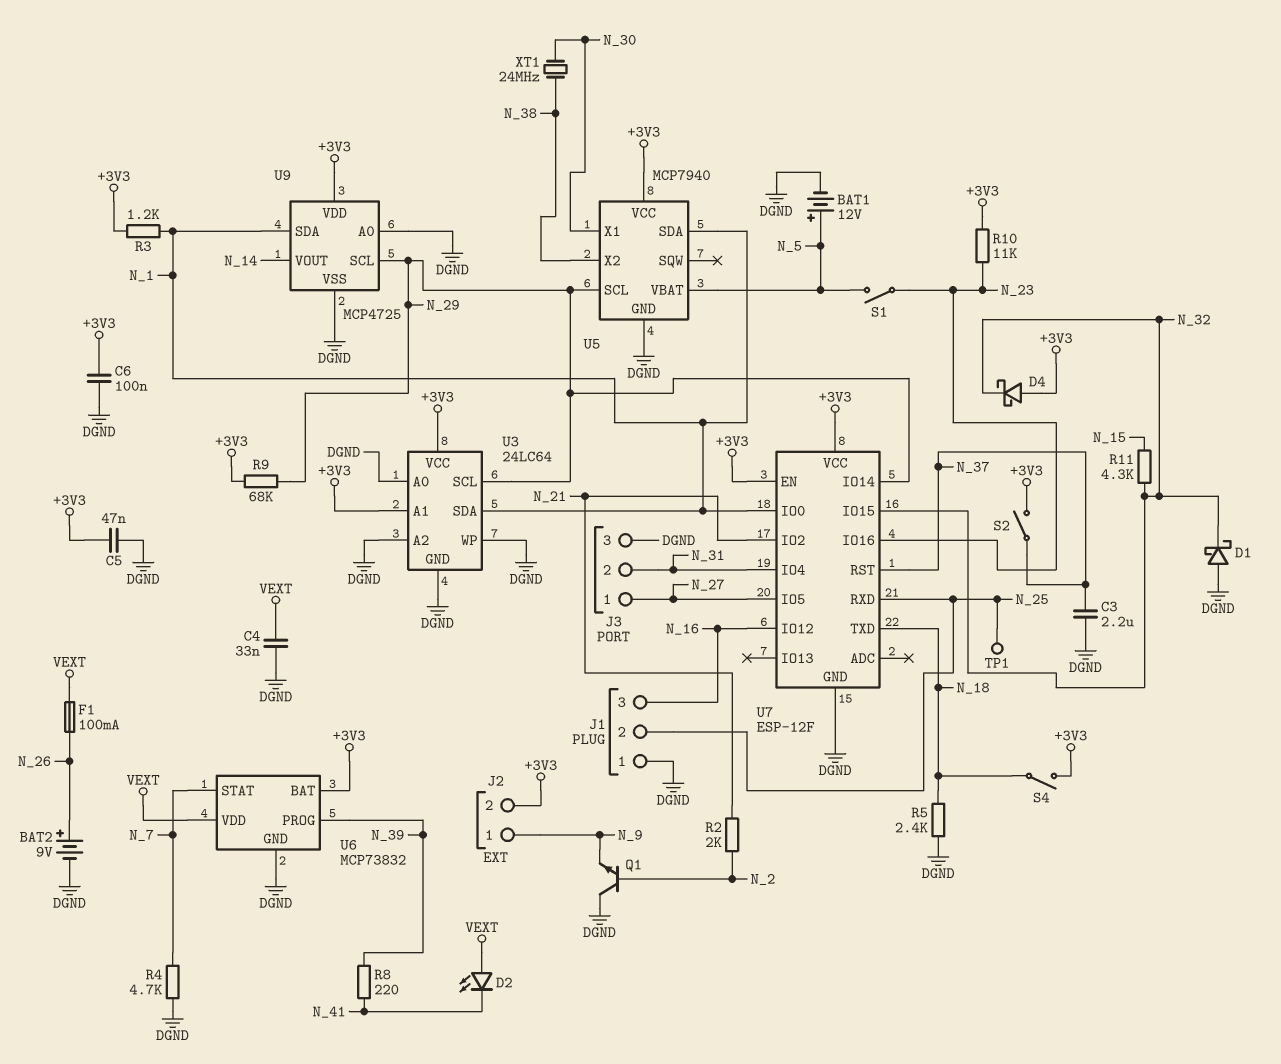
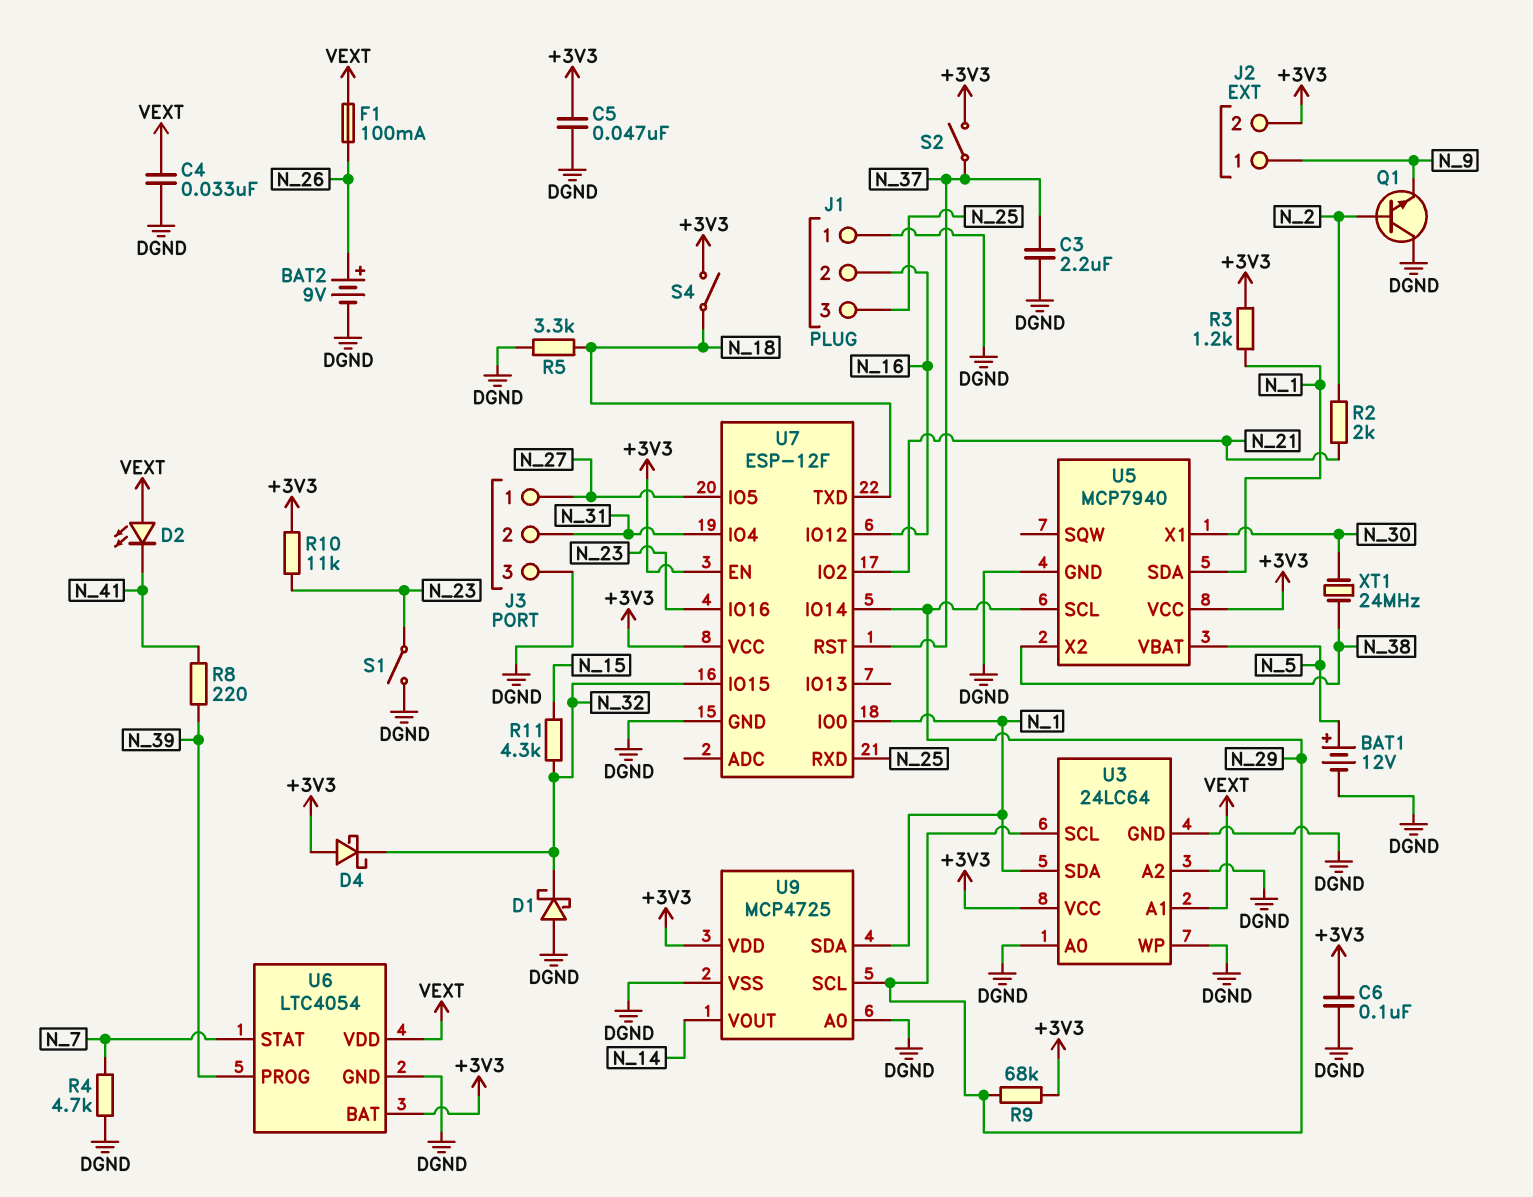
J1 pin 2: N_25 -> N_16
J1 pin 3: N_16 -> N_25
R5: 2.4k (DGND, N_18) -> 3.3k (DGND, N_18)
S1: switch (N_5, N_23) -> switch (DGND, N_23)
TP1: test point (N_25) -> none
U3 pin A1: +3V3 -> VEXT
U6: MCP73832 -> LTC4054

